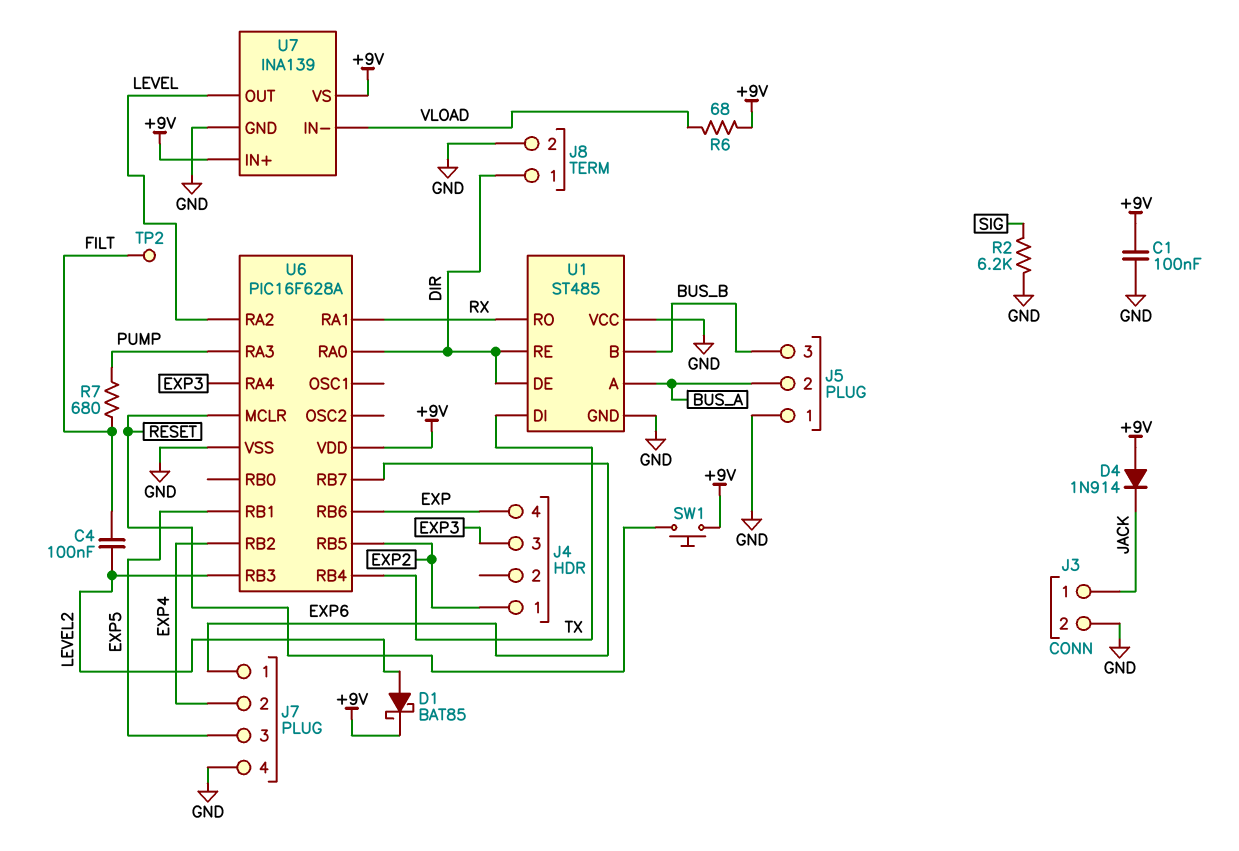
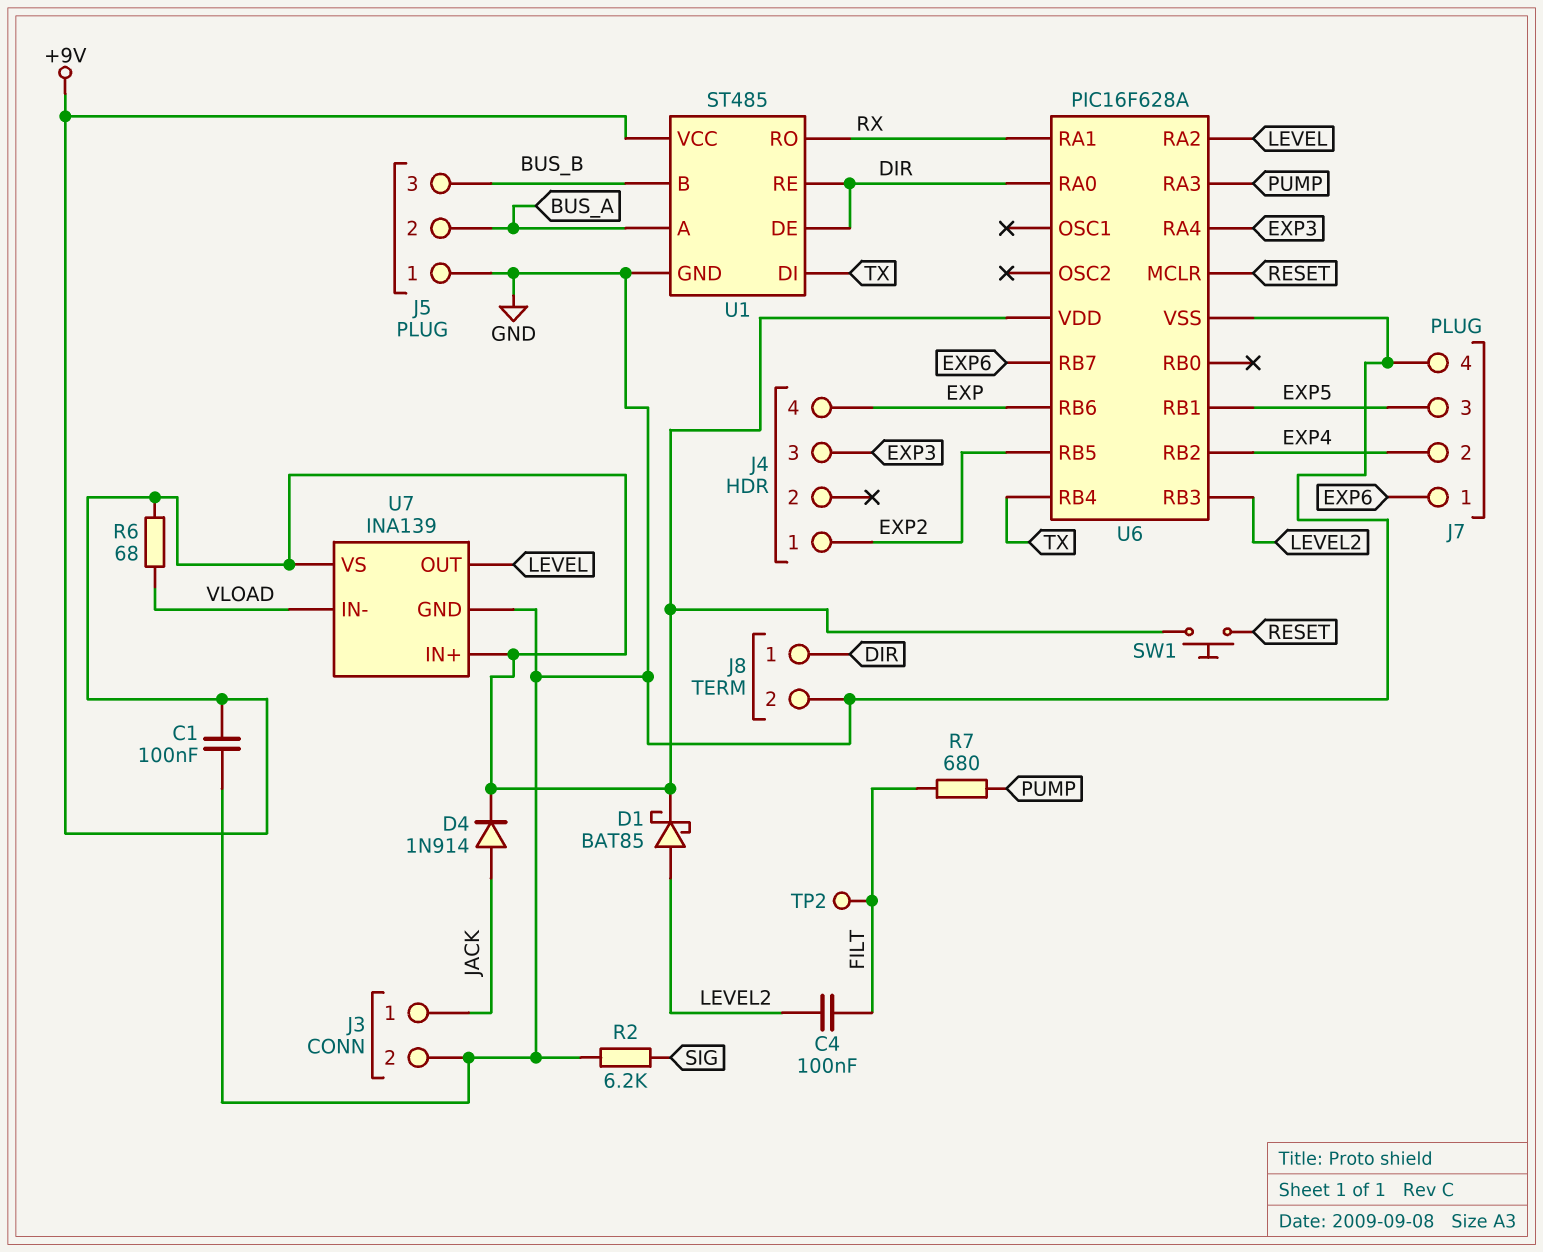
D4: diode 1N914 (A +9V, K JACK) -> diode 1N914 (A JACK, K +9V)
U1 pin VCC: GND -> +9V

